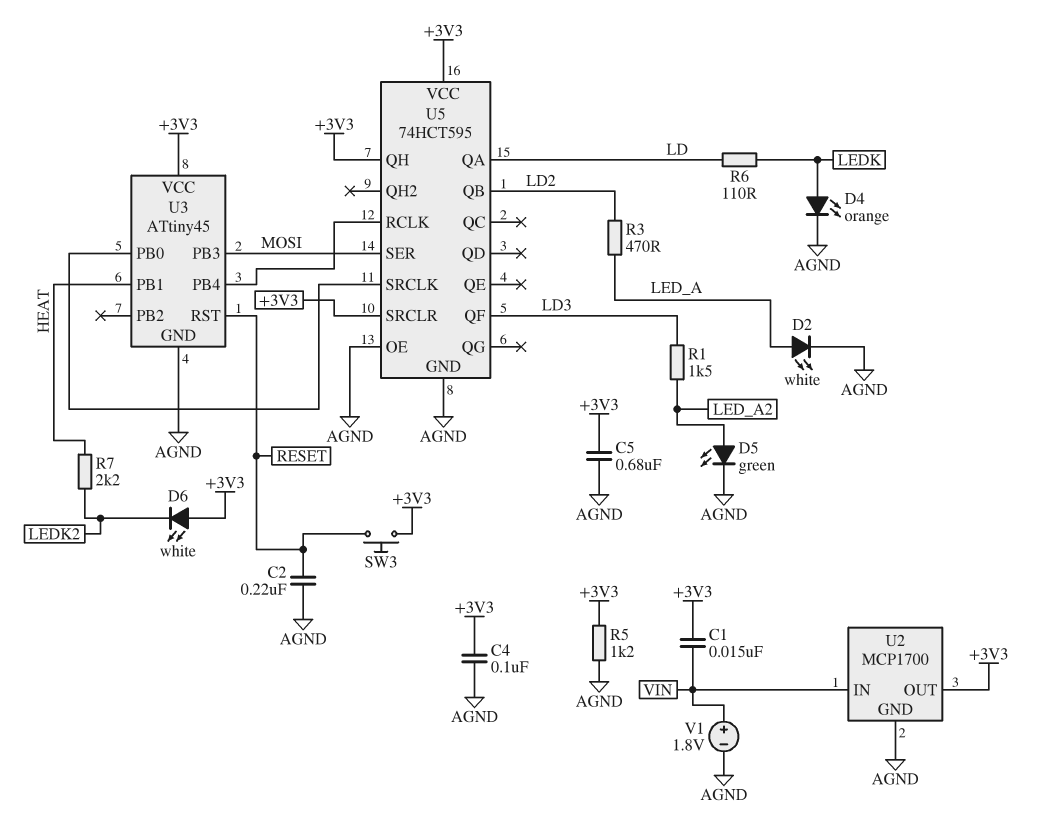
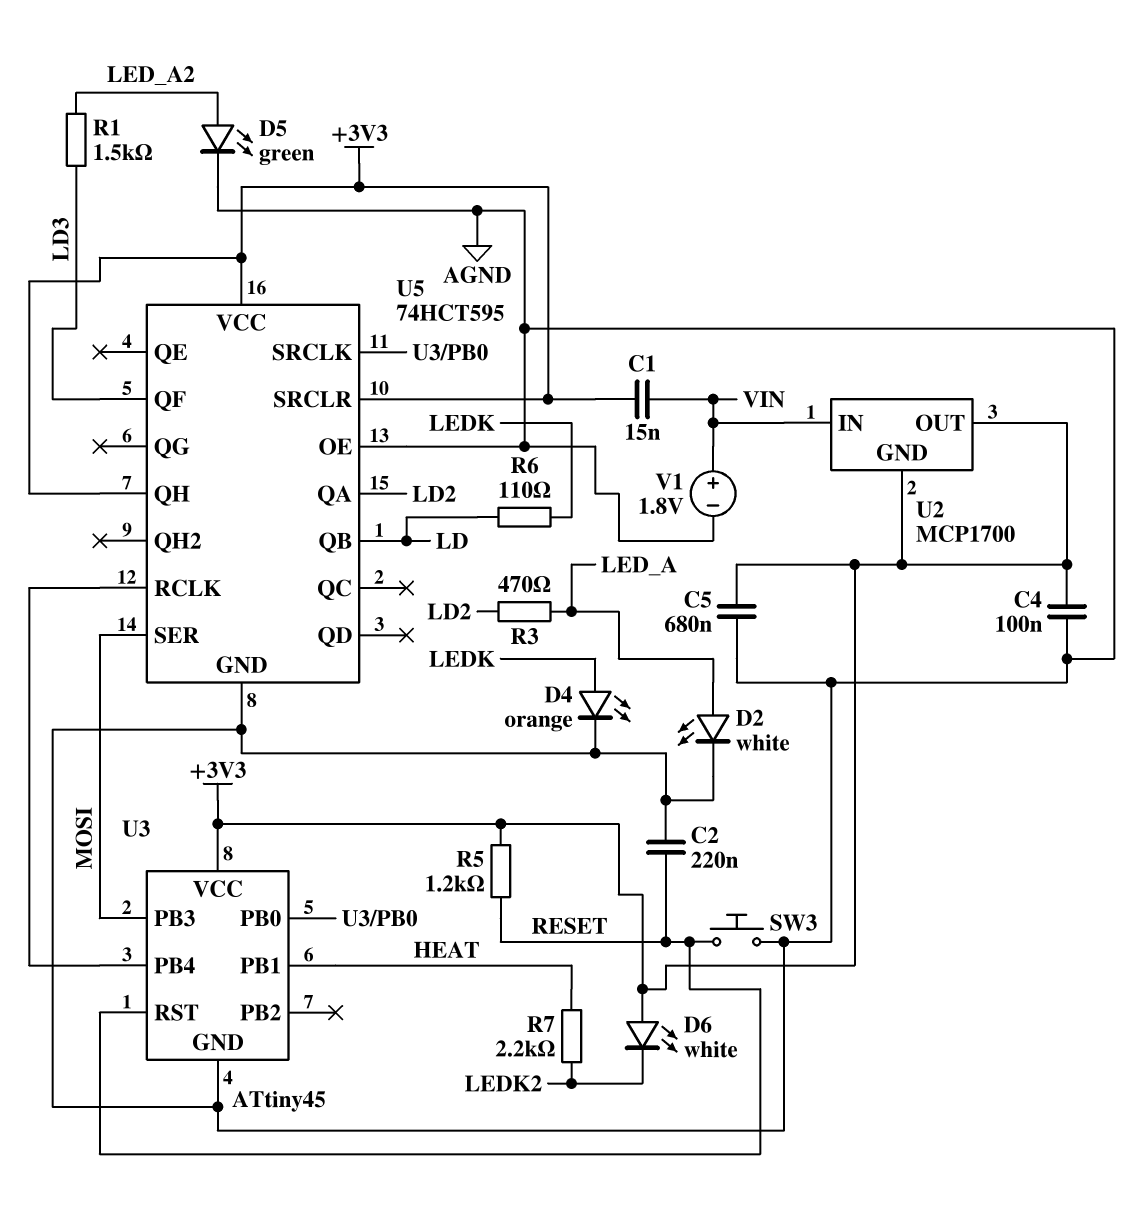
R5: 1.2k (+3V3, AGND) -> 1.2k (+3V3, RESET)
SW3: button (+3V3, RESET) -> button (AGND, RESET)
U2 pin GND: AGND -> +3V3
U5 pin QA: LD -> LD2
U5 pin QB: LD2 -> LD

